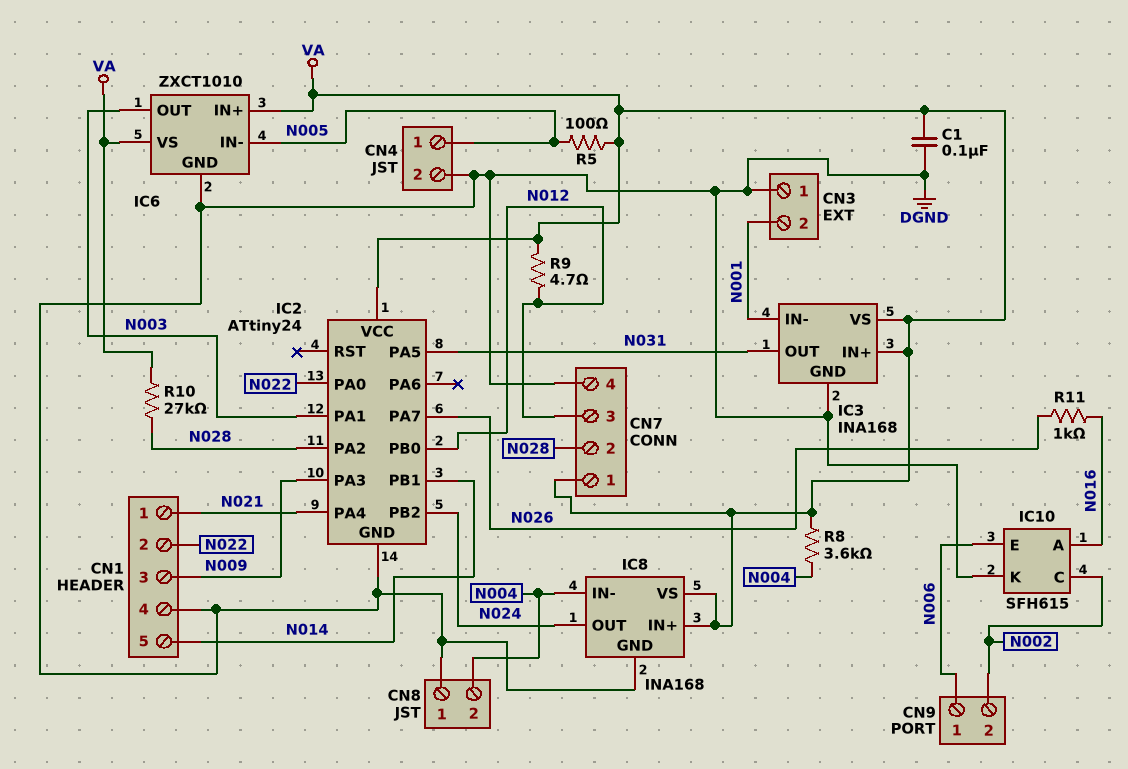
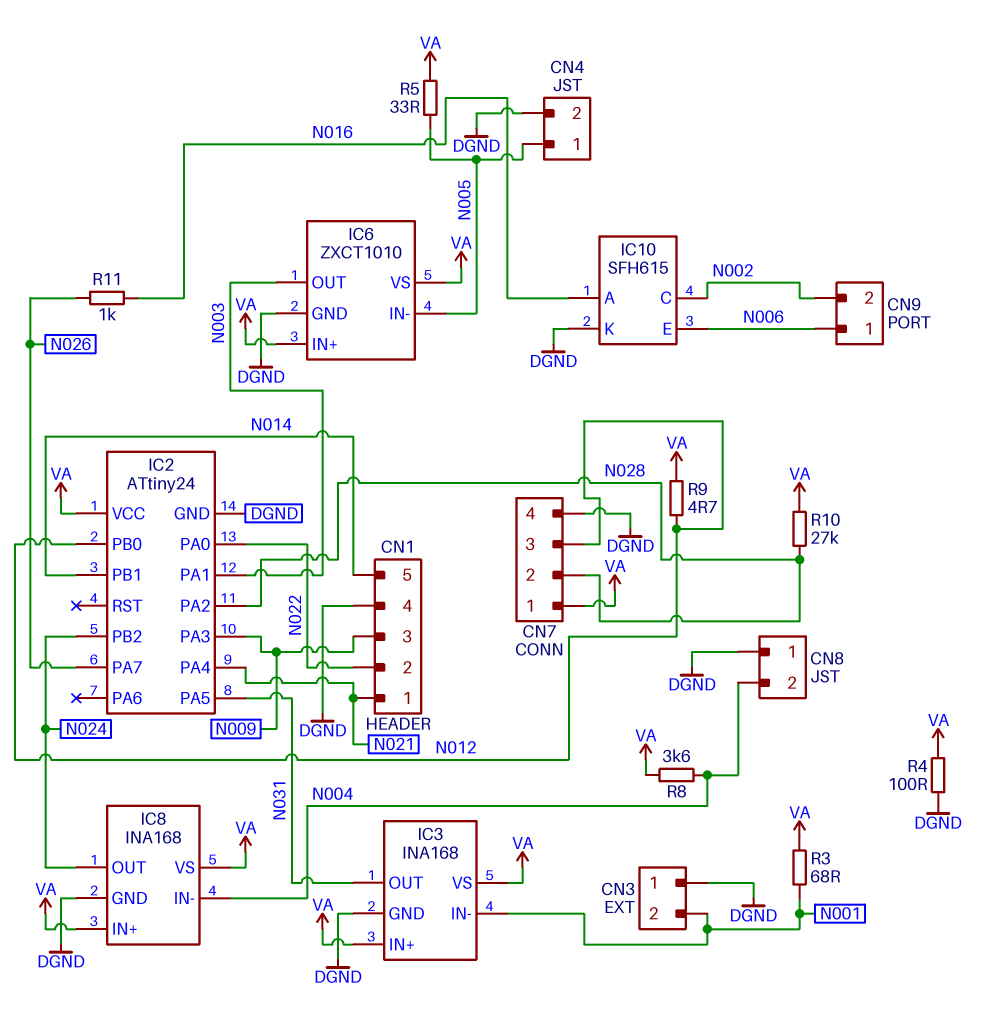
C1: 100nF (DGND, VA) -> none
R3: none -> 68 (N001, VA)
R4: none -> 100 (DGND, VA)
R5: 100 (N005, VA) -> 33 (N005, VA)

